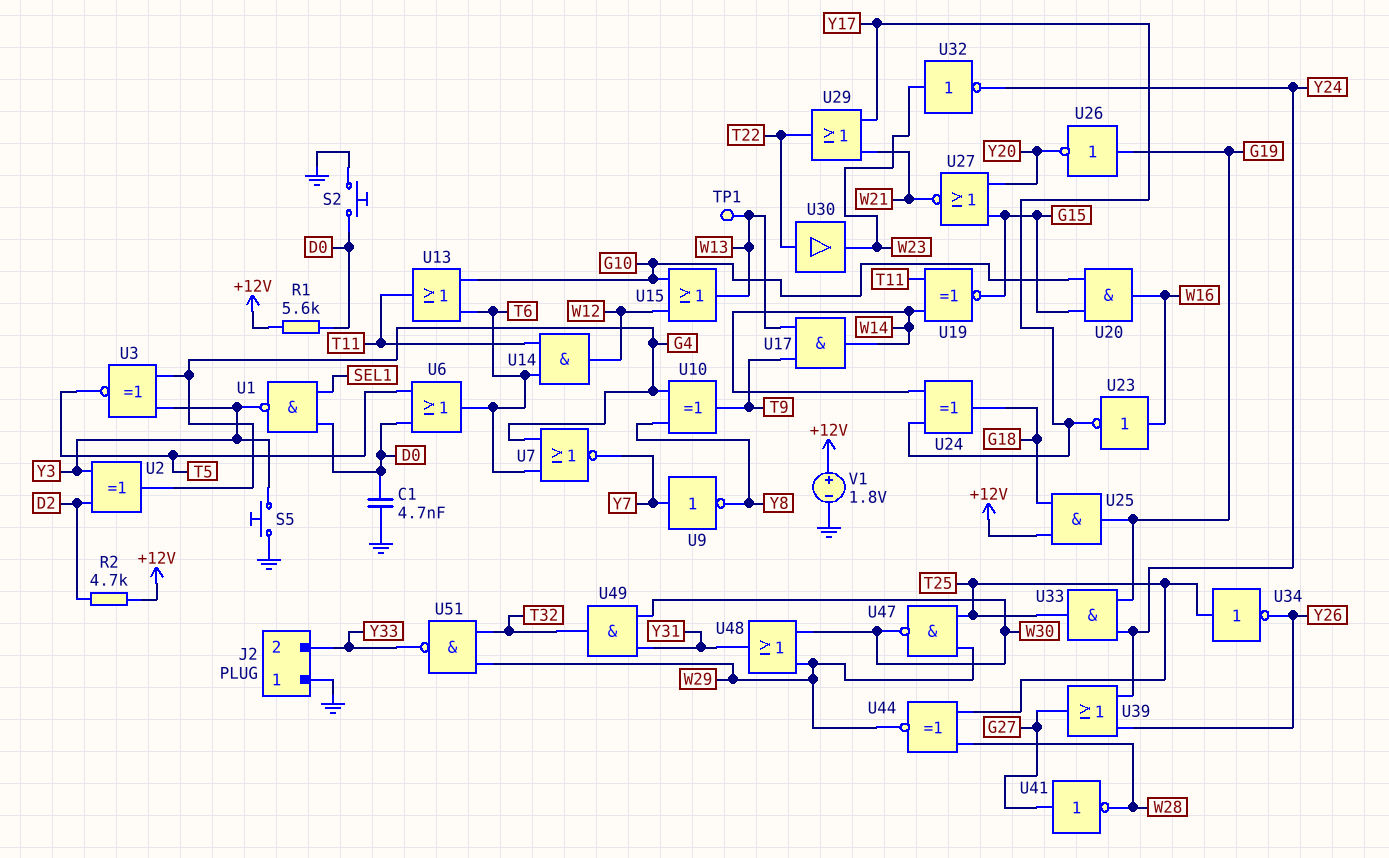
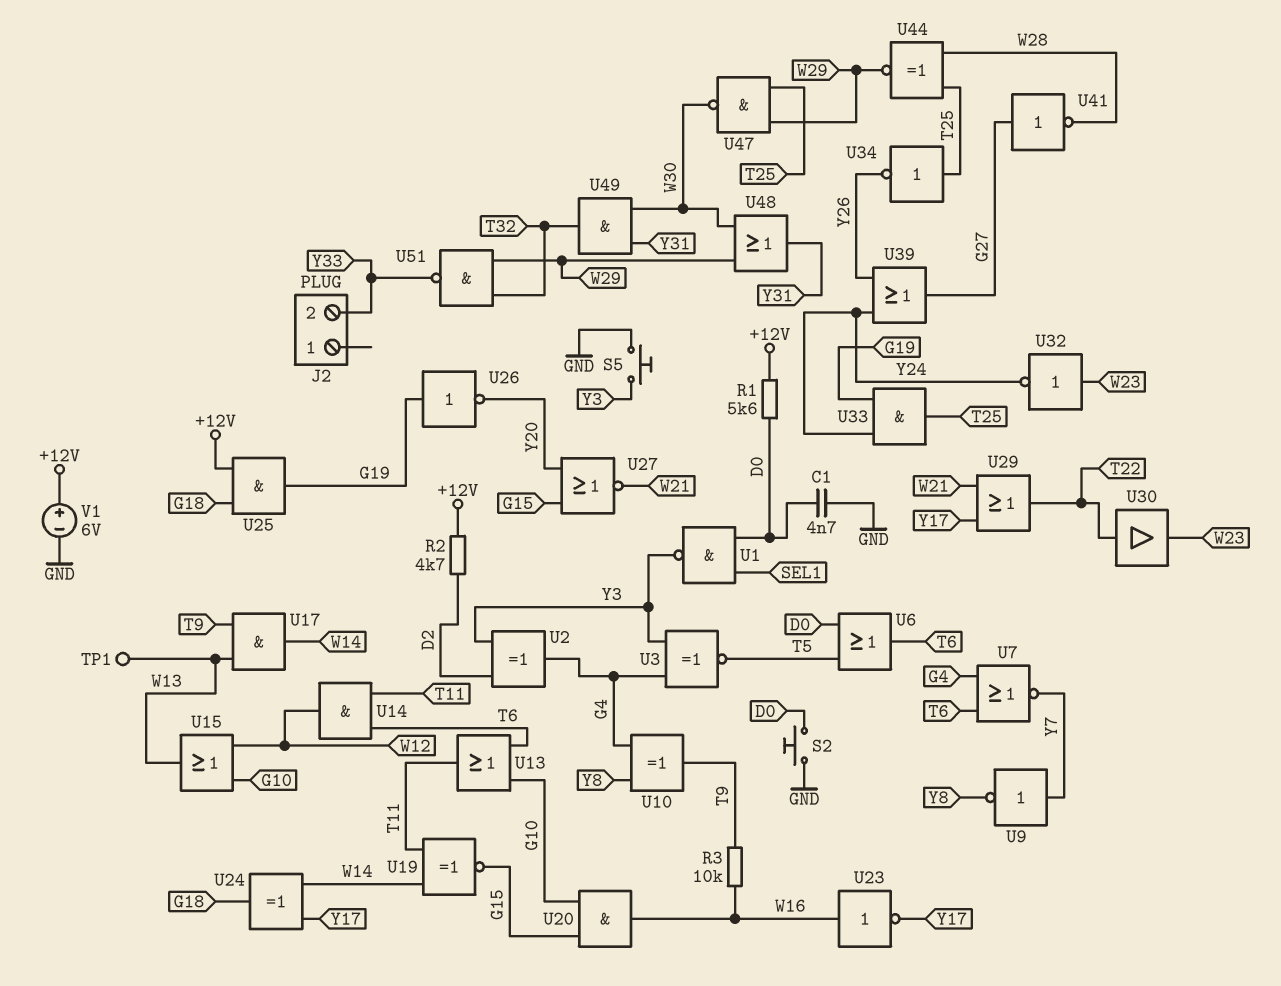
J2 pin 1: GND -> none
R3: none -> 10k (T9, W16)
V1: 1.8V (plus +12V, minus GND) -> 6V (plus +12V, minus GND)

